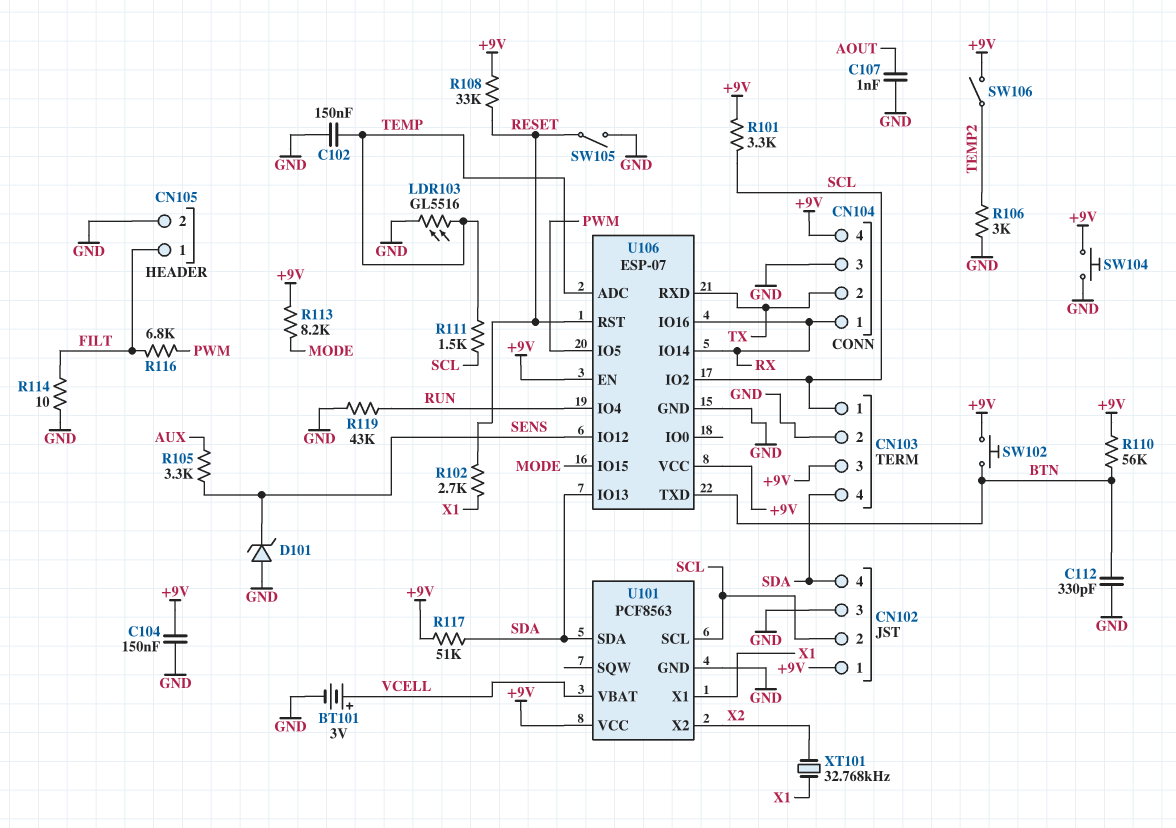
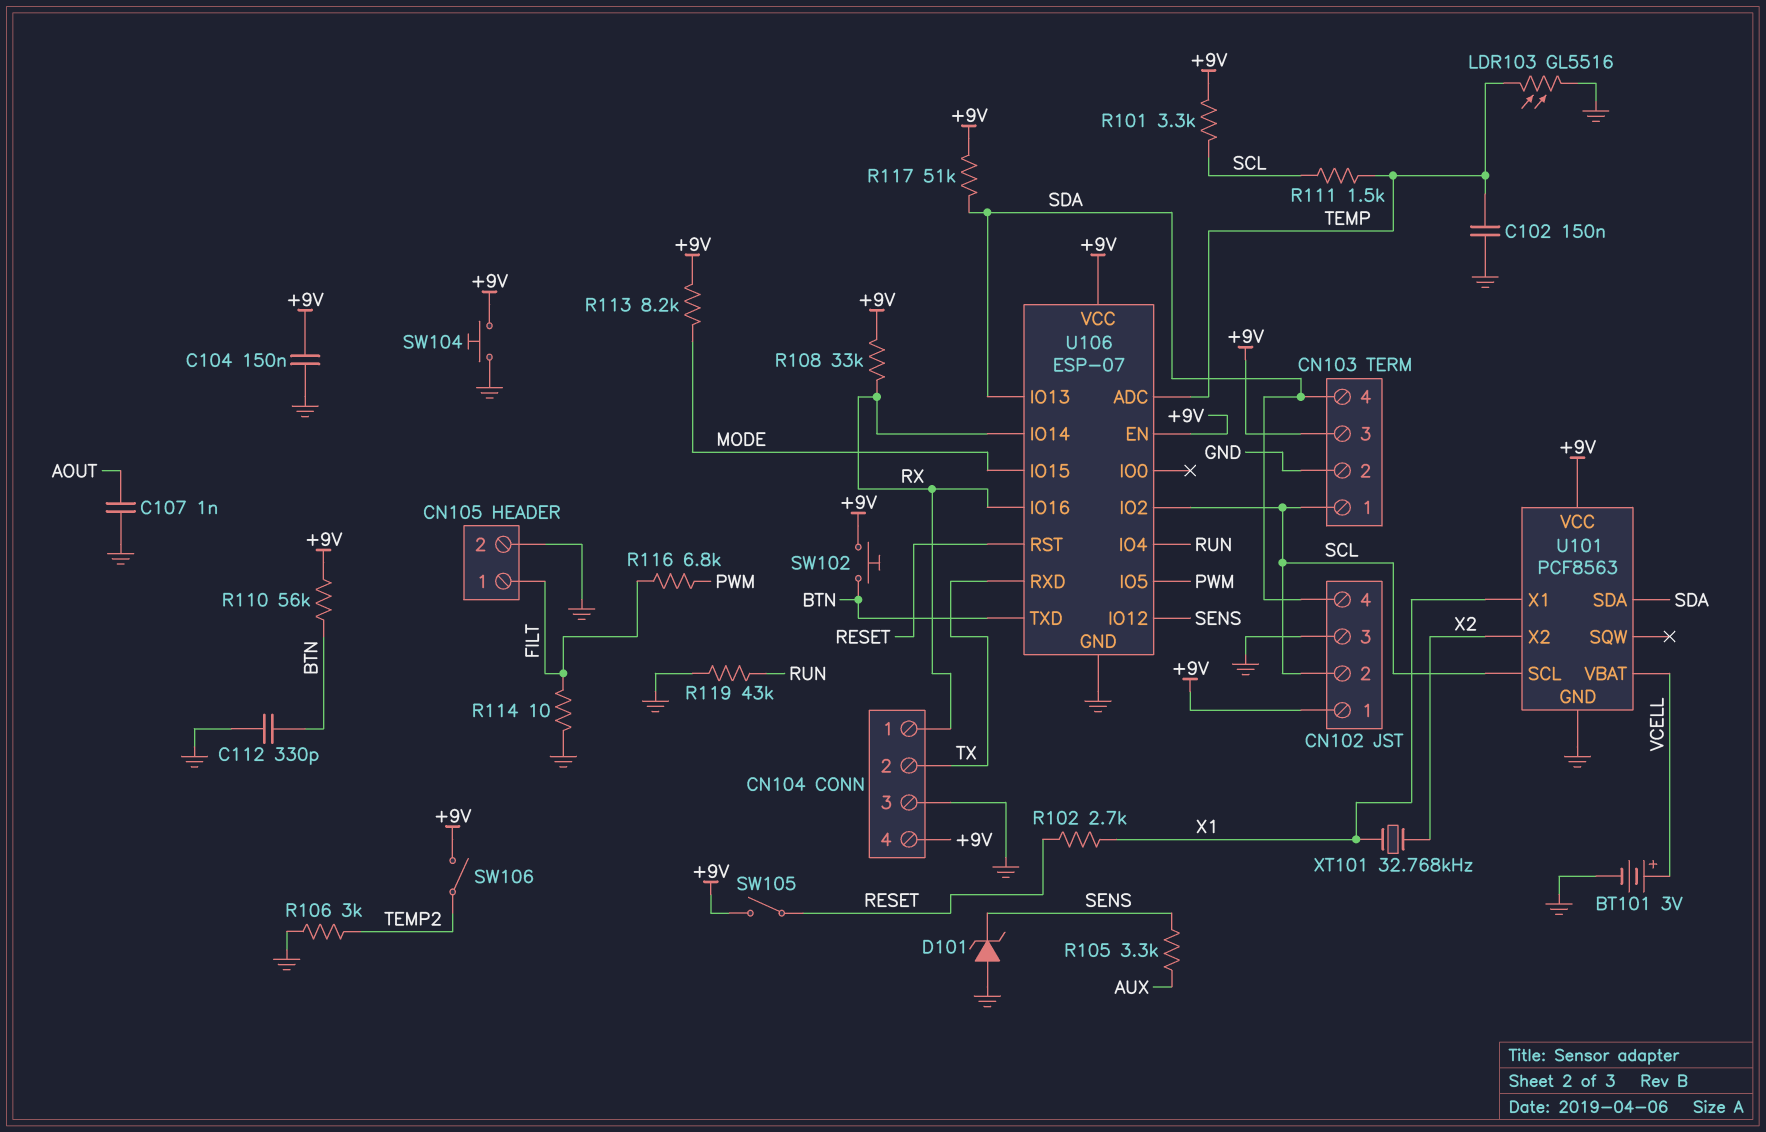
R108: 33k (+9V, RESET) -> 33k (+9V, RX)
SW105: switch (GND, RESET) -> switch (+9V, RESET)

